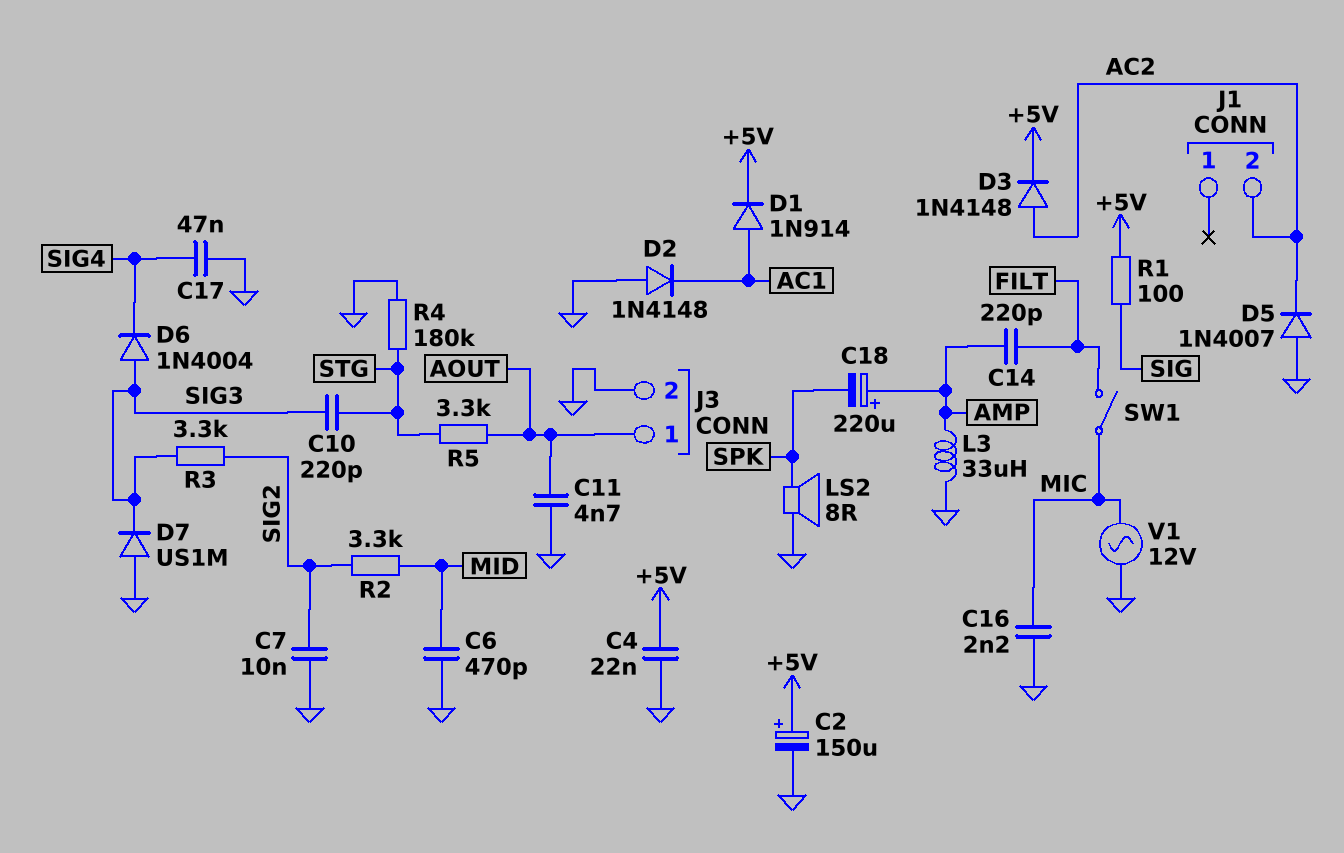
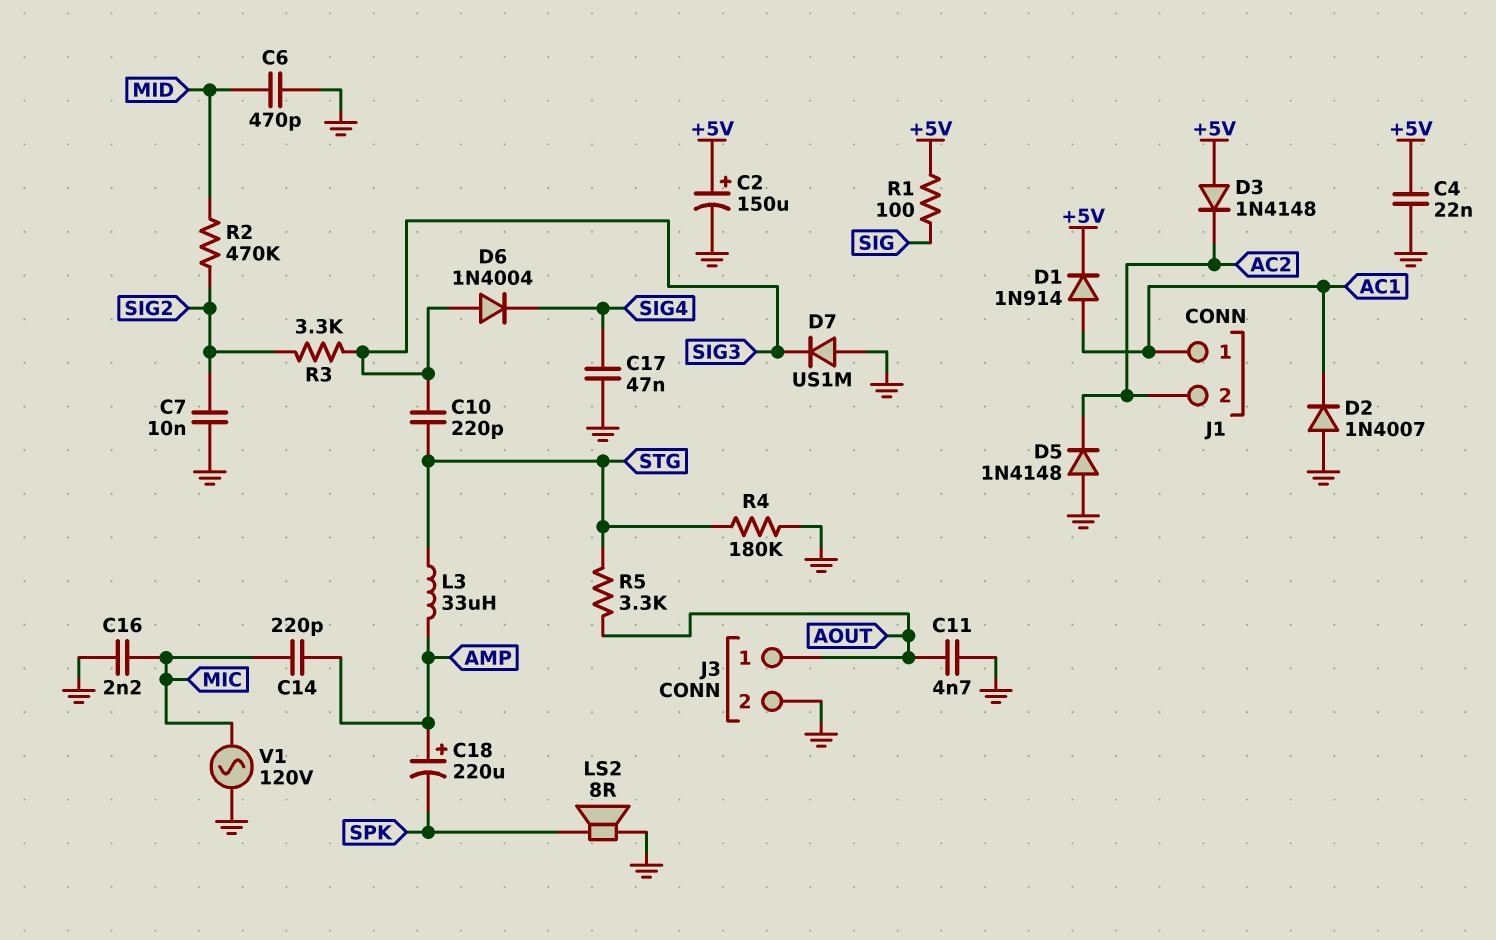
C14: 220pF (AMP, FILT) -> 220pF (AMP, MIC)
D2: diode 1N4148 (A GND, K AC1) -> diode 1N4007 (A GND, K AC1)
D3: diode 1N4148 (A AC2, K +5V) -> diode 1N4148 (A +5V, K AC2)
D5: diode 1N4007 (A GND, K AC2) -> diode 1N4148 (A GND, K AC2)
J1 pin 1: none -> AC1
L3: 33uH (AMP, GND) -> 33uH (AMP, STG)
R2: 3.3k (MID, SIG2) -> 470k (MID, SIG2)
SW1: switch (FILT, MIC) -> none
V1: AC 12V (GND, MIC) -> AC 120V (GND, MIC)

